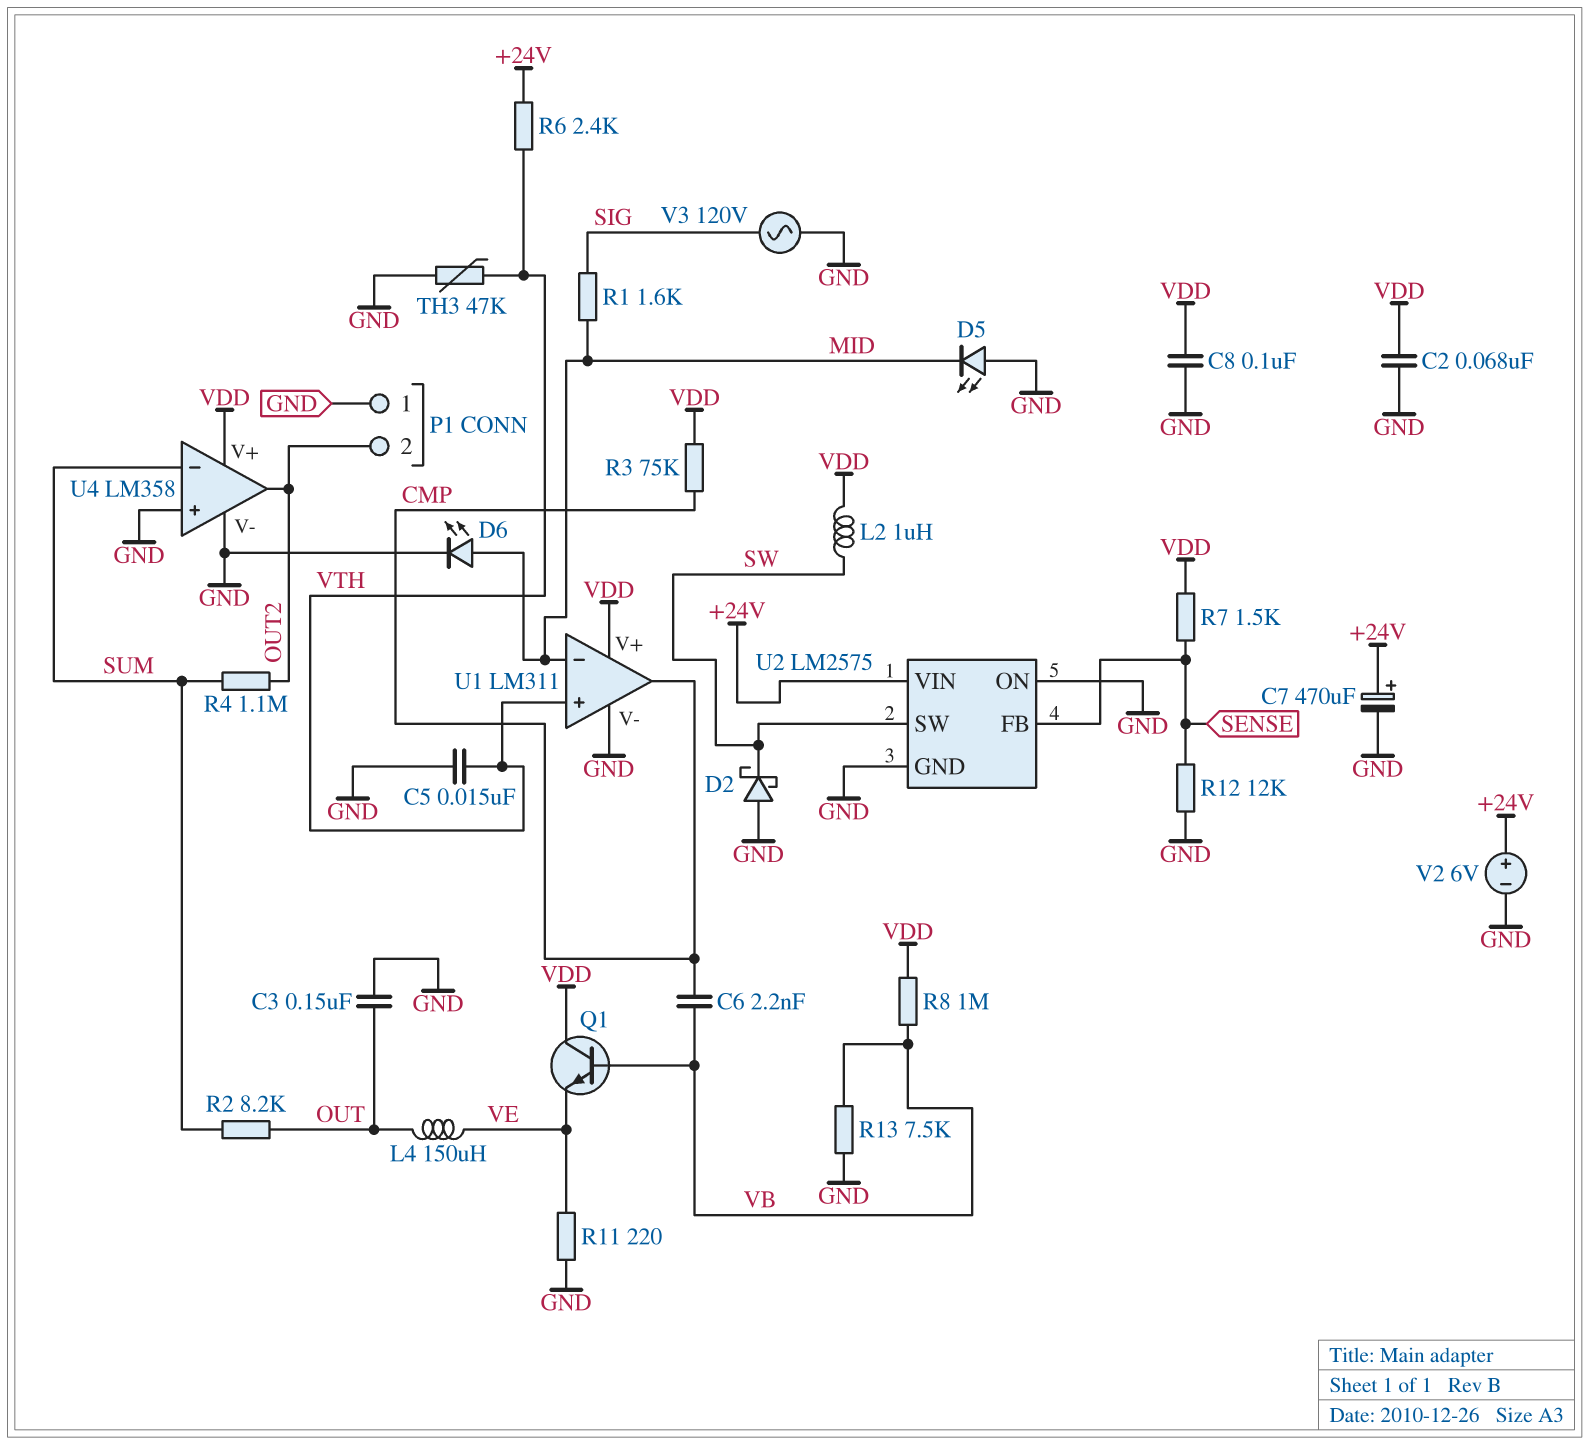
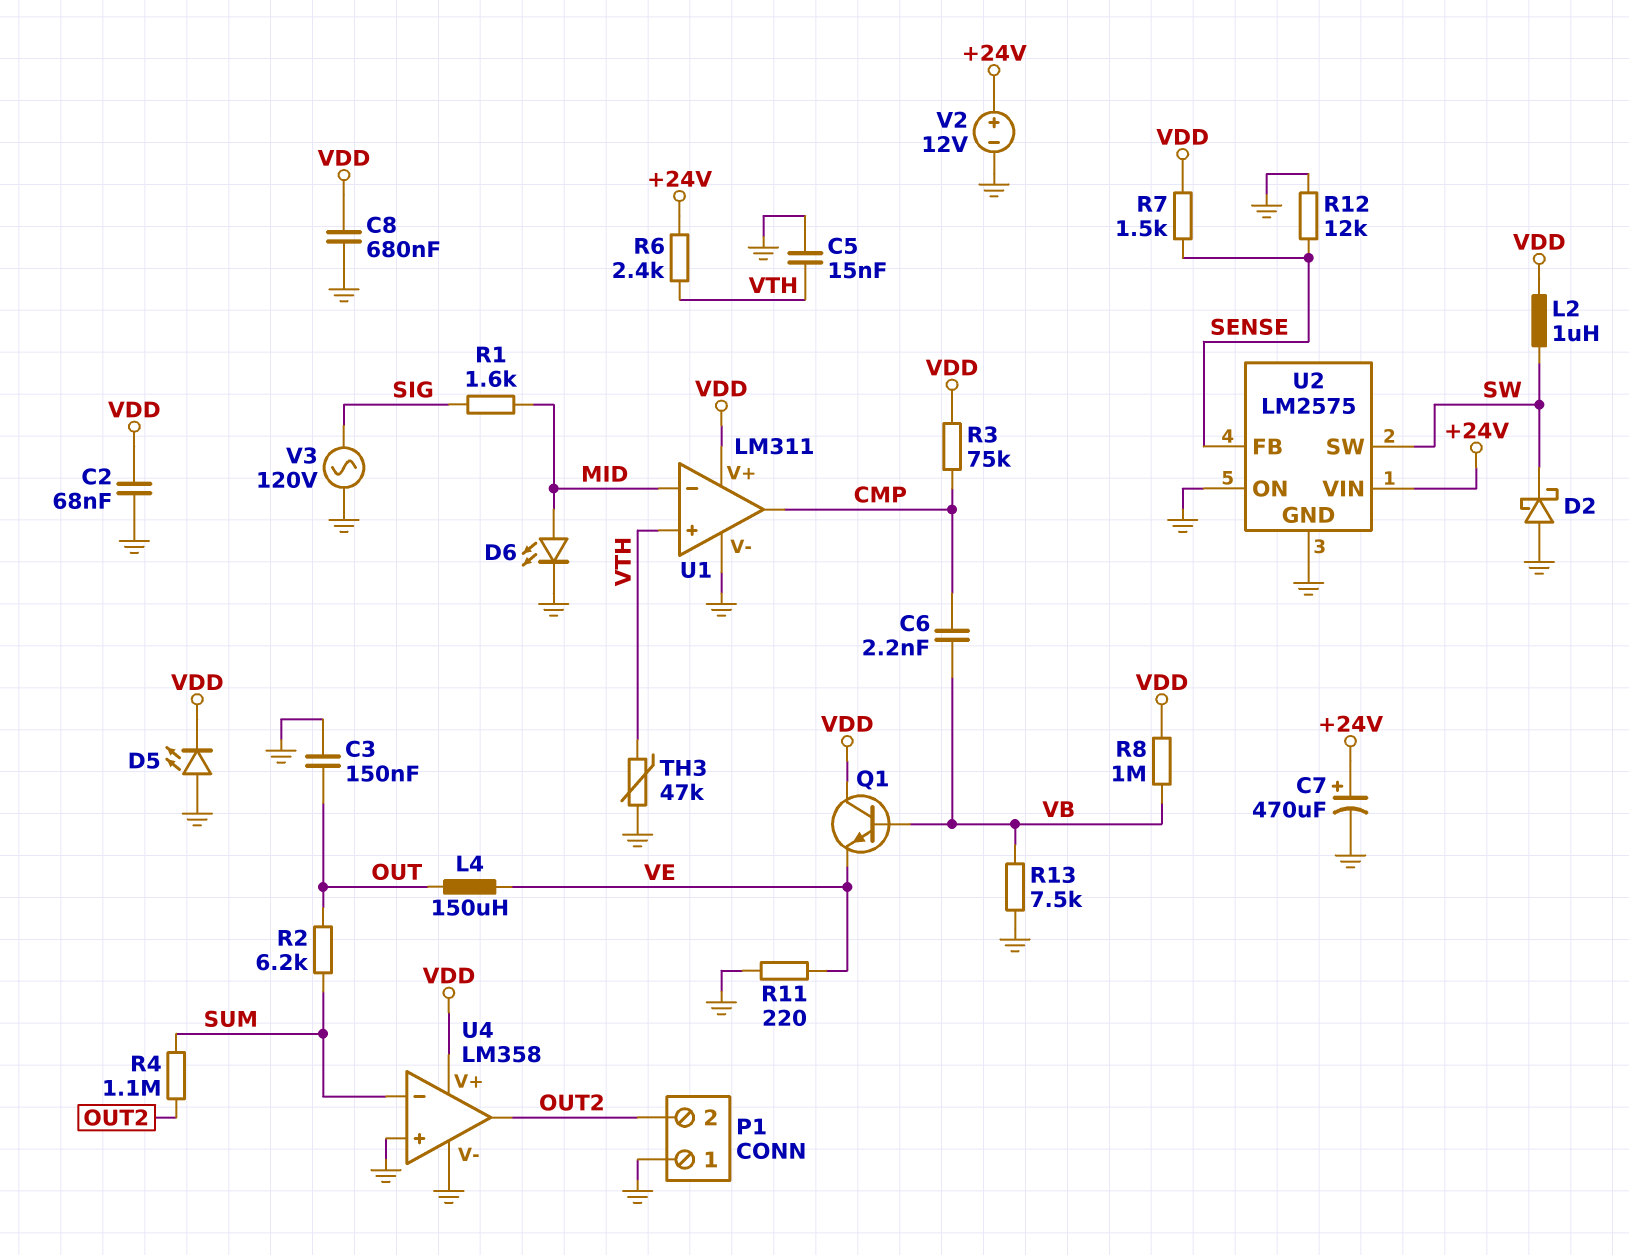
C8: 100nF (GND, VDD) -> 680nF (GND, VDD)
D5: LED (A GND, K MID) -> LED (A GND, K VDD)
R2: 8.2k (OUT, SUM) -> 6.2k (OUT, SUM)
V2: 6V (plus +24V, minus GND) -> 12V (plus +24V, minus GND)

